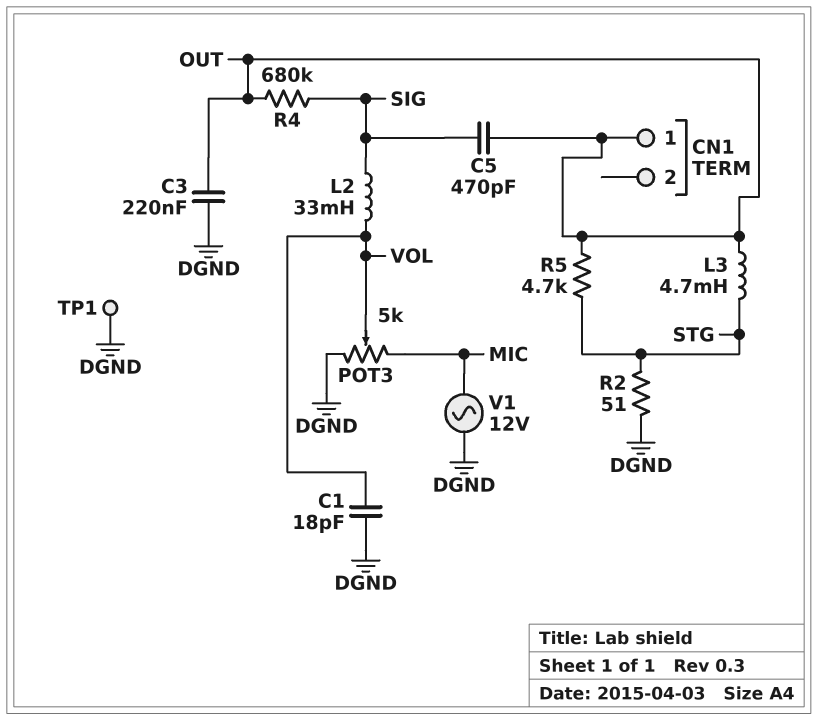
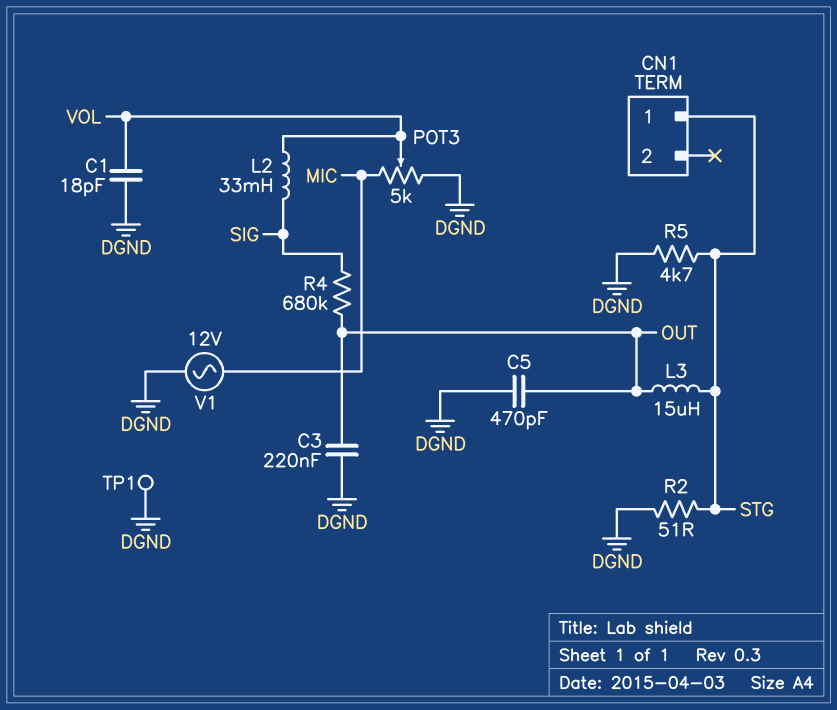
C5: 470pF (OUT, SIG) -> 470pF (DGND, OUT)
CN1 pin 1: OUT -> STG
L3: 4.7mH (OUT, STG) -> 15uH (OUT, STG)
R5: 4.7k (OUT, STG) -> 4.7k (DGND, STG)

